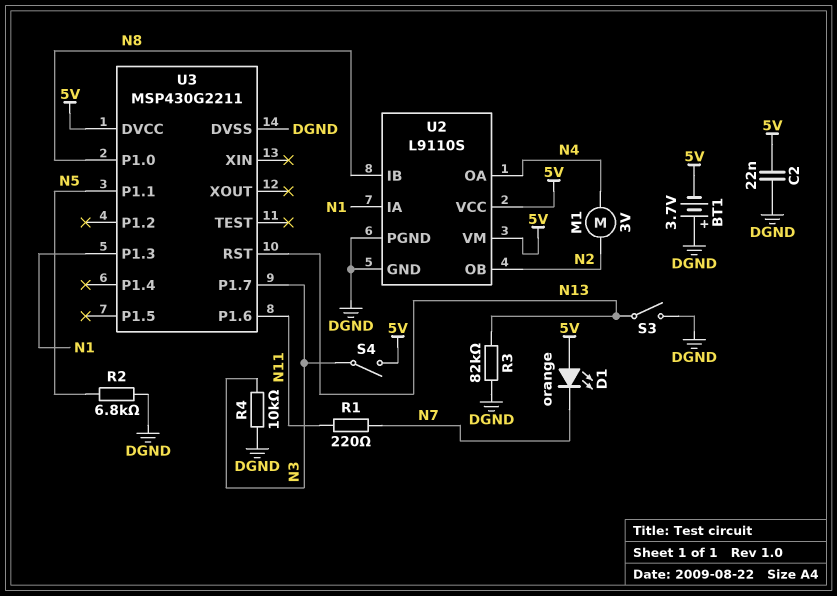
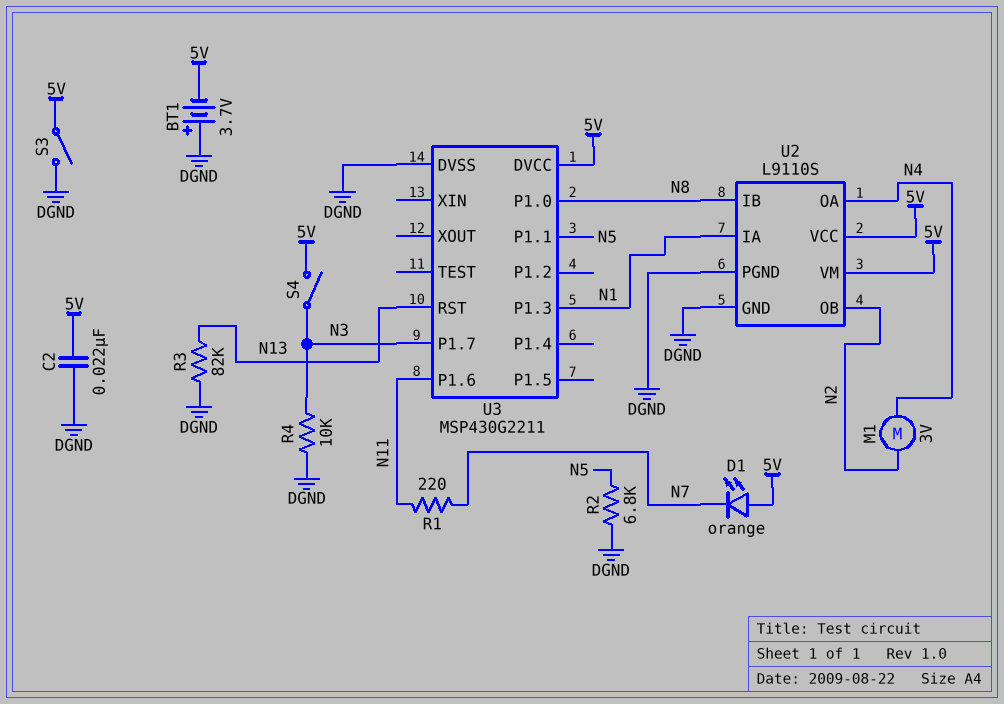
S3: switch (DGND, N13) -> switch (5V, DGND)

